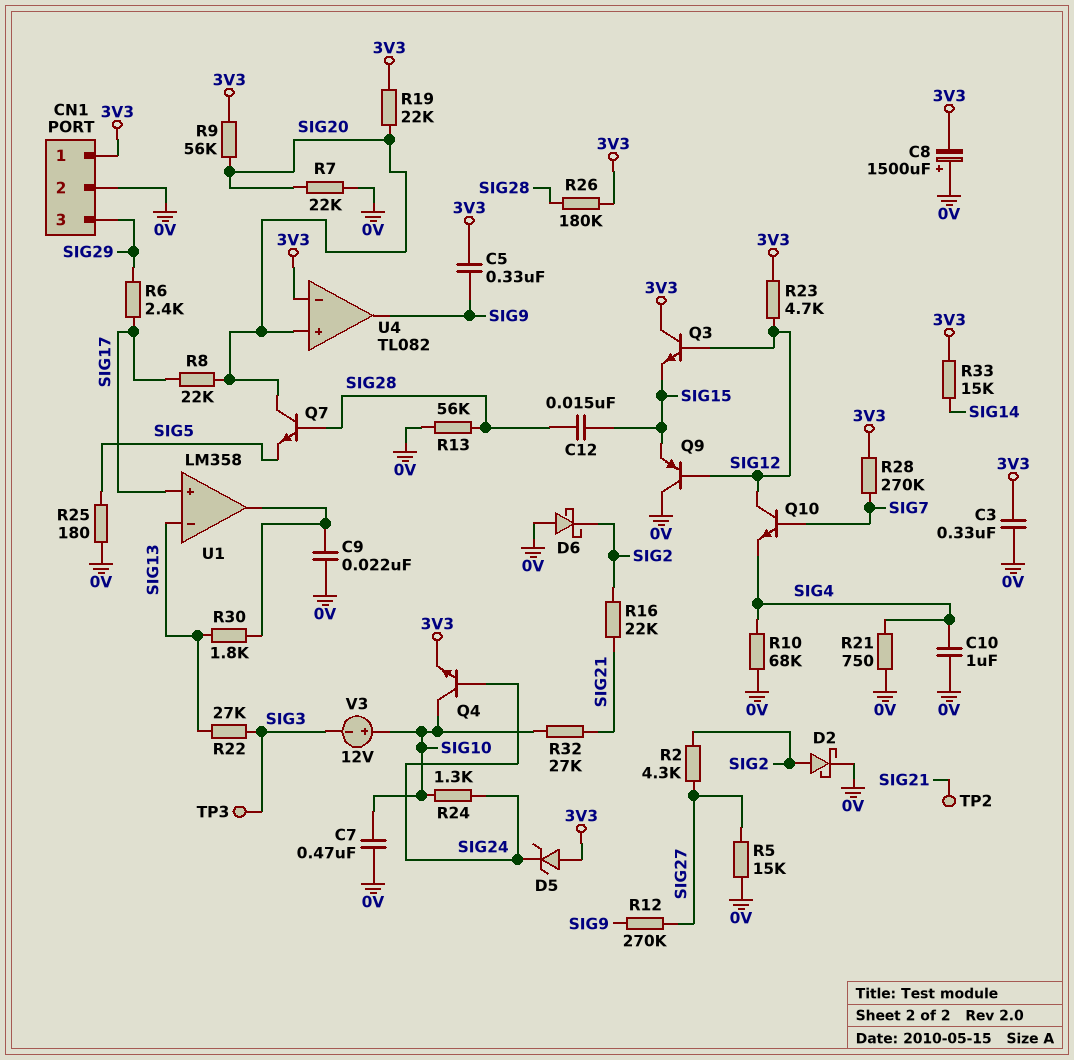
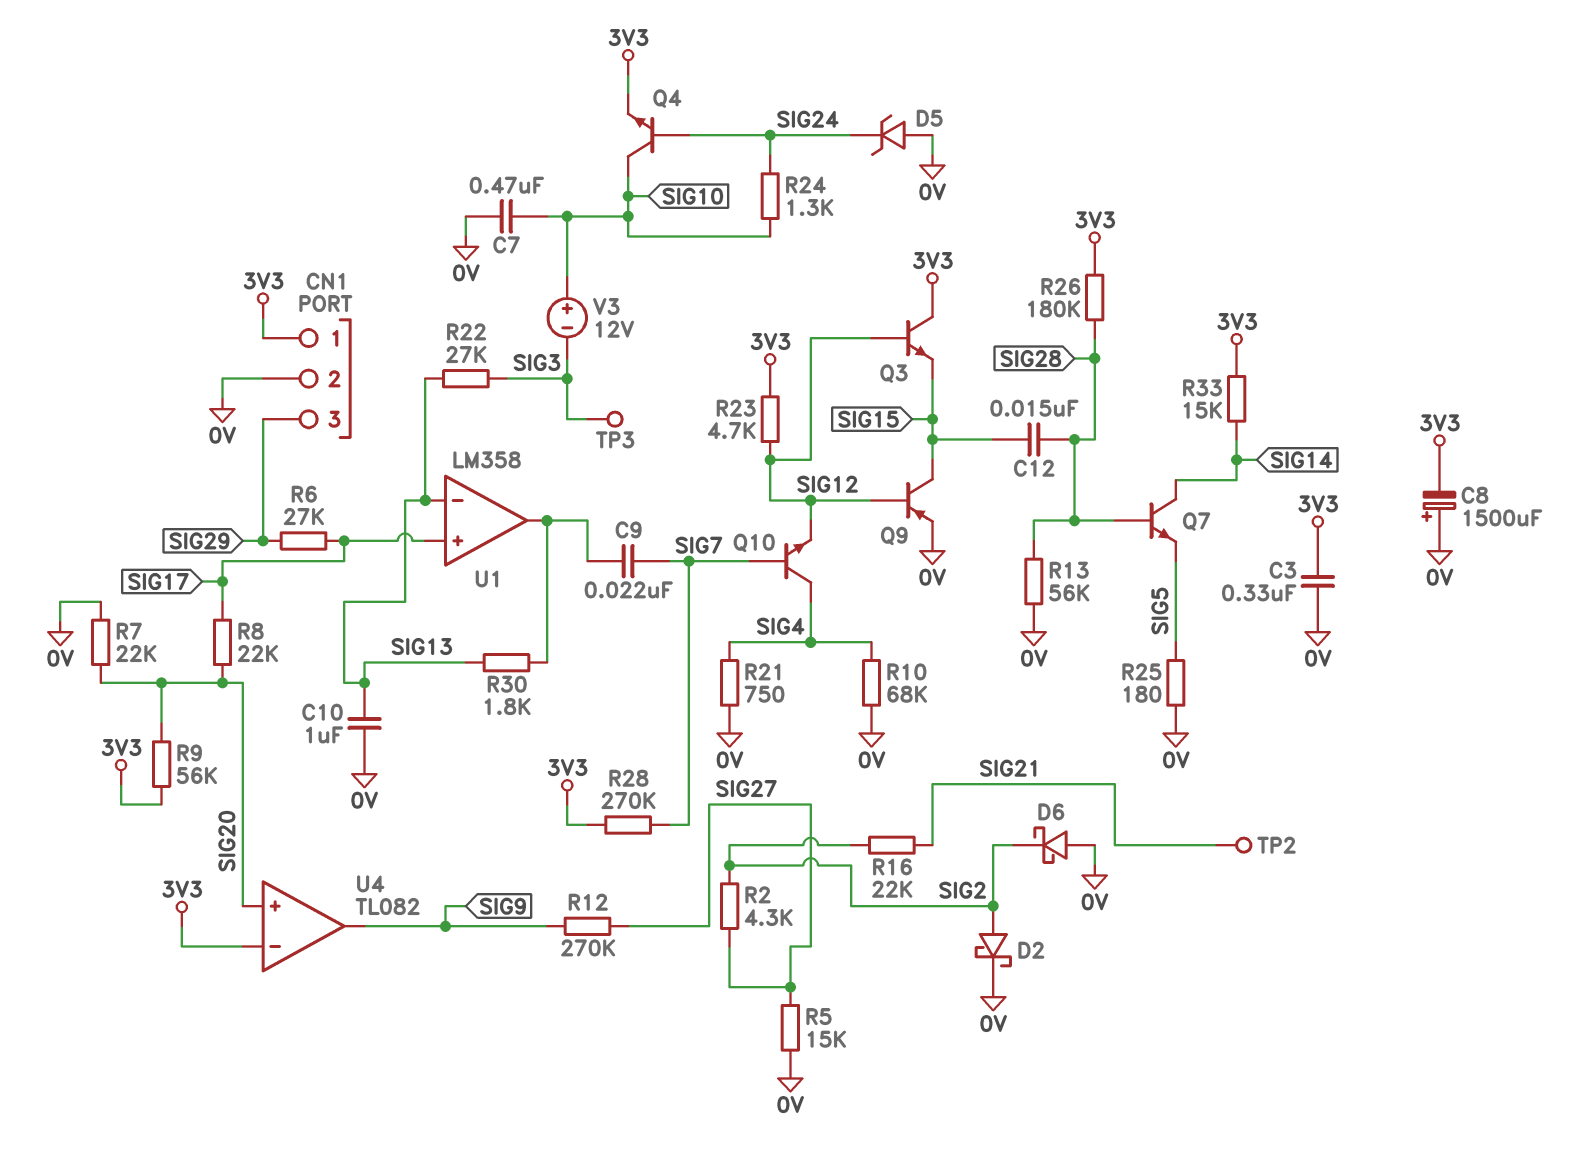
C5: 330nF (3V3, SIG9) -> none
C9: 22nF (0V, U1/out) -> 22nF (SIG7, U1/out)
C10: 1uF (0V, SIG4) -> 1uF (0V, SIG13)
D5: zener (A 3V3, K SIG24) -> zener (A 0V, K SIG24)
Q7: NPN (B SIG28, C SIG20, E SIG5) -> NPN (B SIG28, C SIG14, E SIG5)
Q9: PNP (B SIG12, C 0V, E SIG15) -> PNP (B SIG12, C SIG15, E 0V)
Q10: NPN (B SIG7, C SIG12, E SIG4) -> NPN (B SIG7, C SIG4, E SIG12)
R6: 2.4k (SIG17, SIG29) -> 27k (SIG17, SIG29)
R19: 22k (3V3, SIG20) -> none
R32: 27k (SIG10, SIG21) -> none

